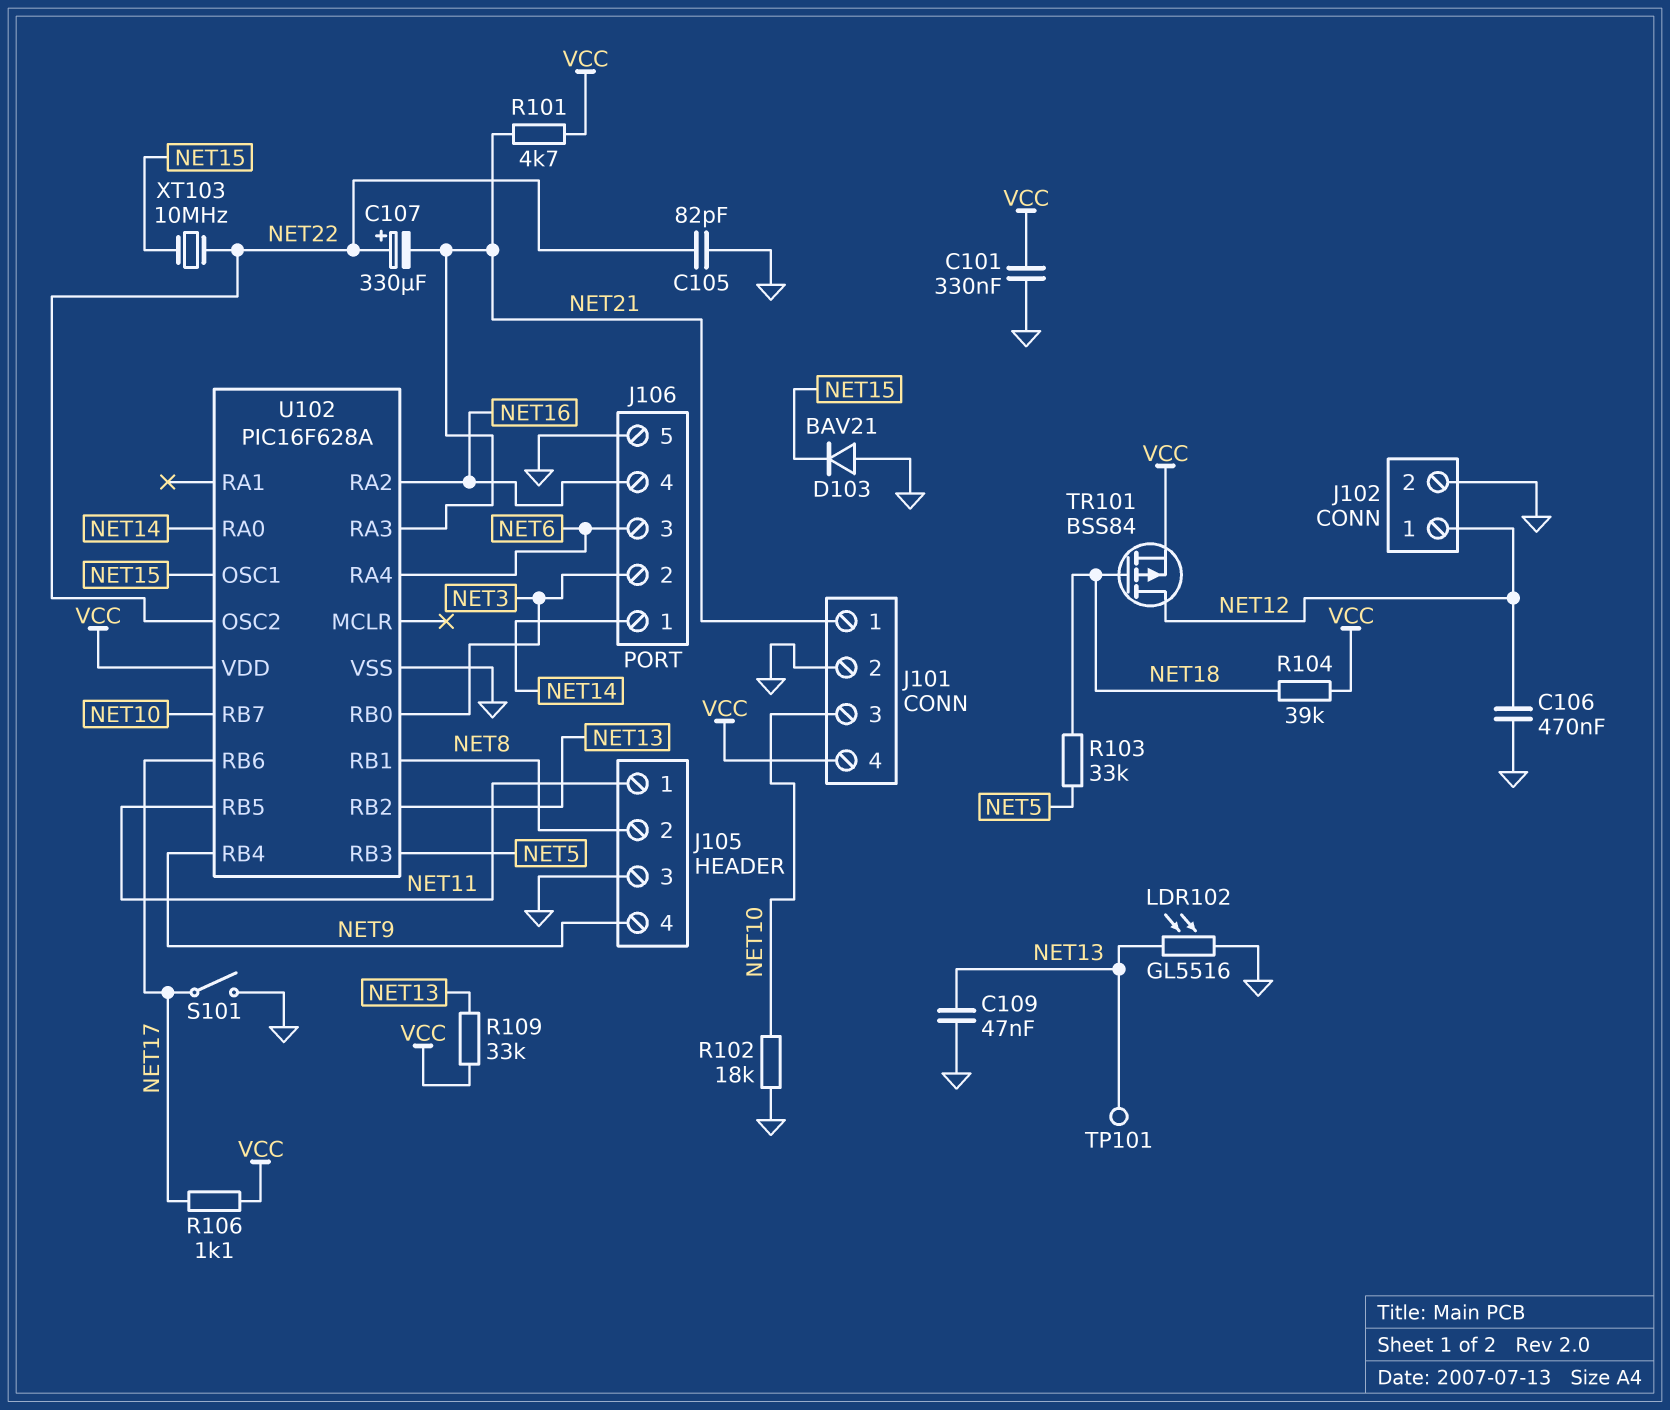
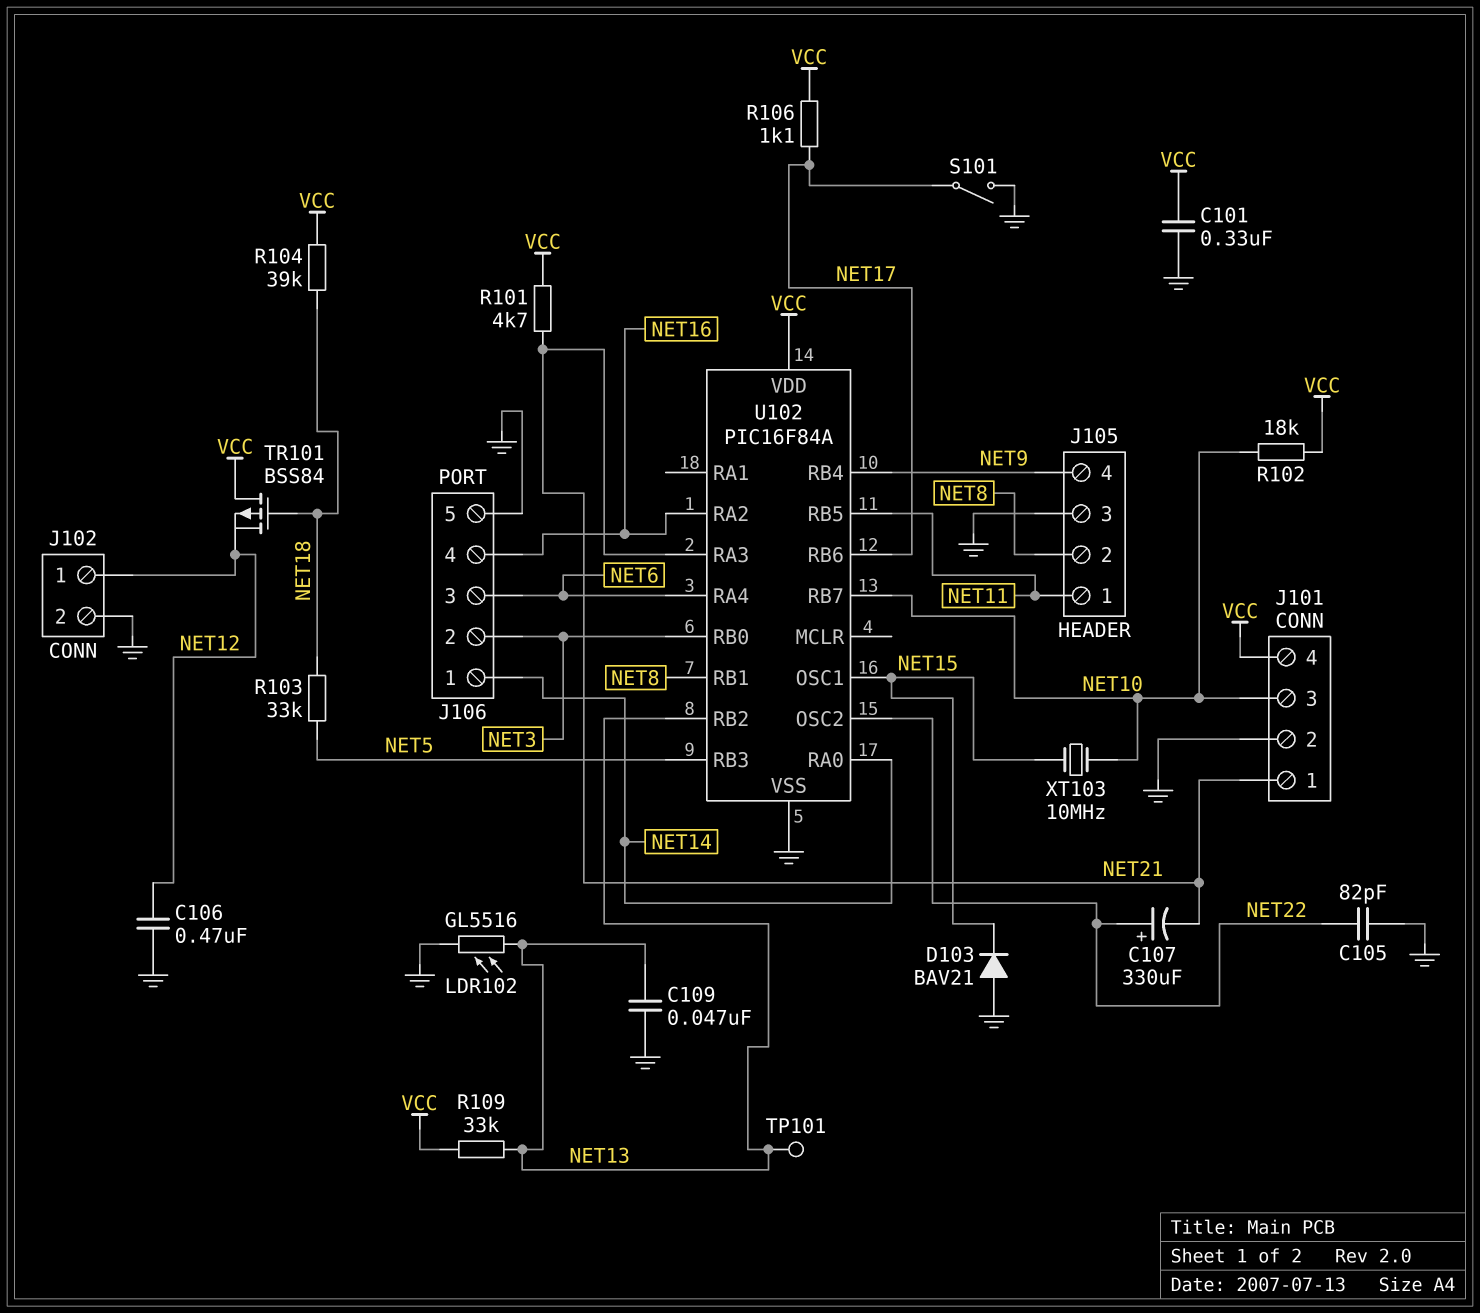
R102: 18k (GND, NET10) -> 18k (NET10, VCC)
TR101: PMOS BSS84 (G NET18, D NET12, S VCC) -> PMOS BSS84 (G NET18, D VCC, S NET12)
U102: PIC16F628A -> PIC16F84A
XT103: 10MHz (NET15, NET22) -> 10MHz (NET10, NET15)

